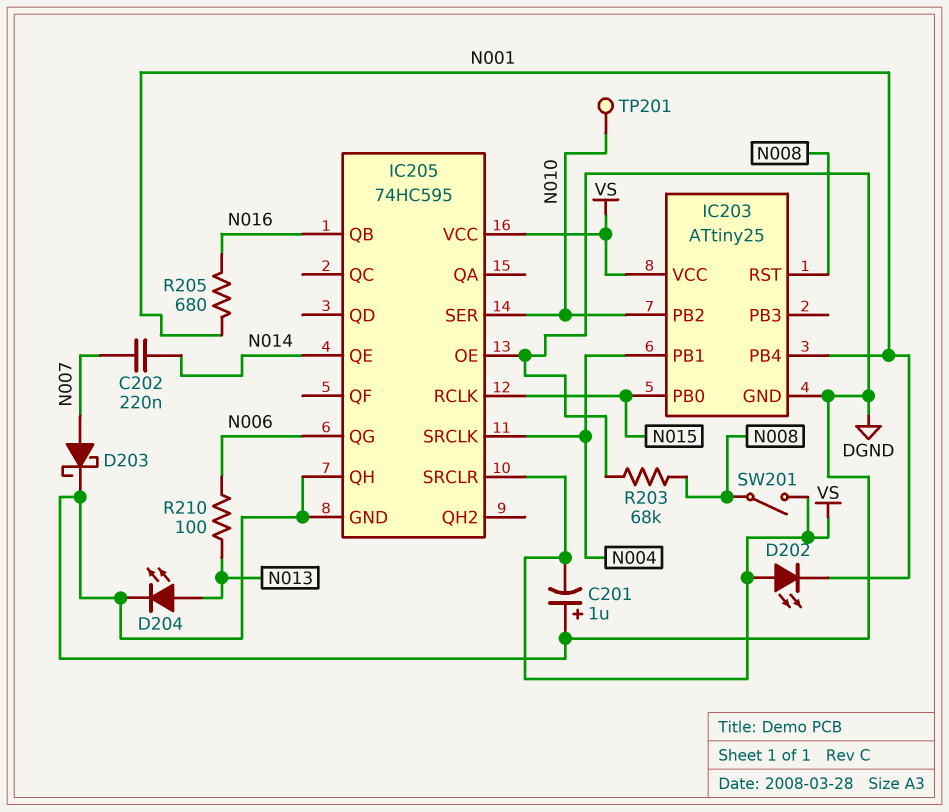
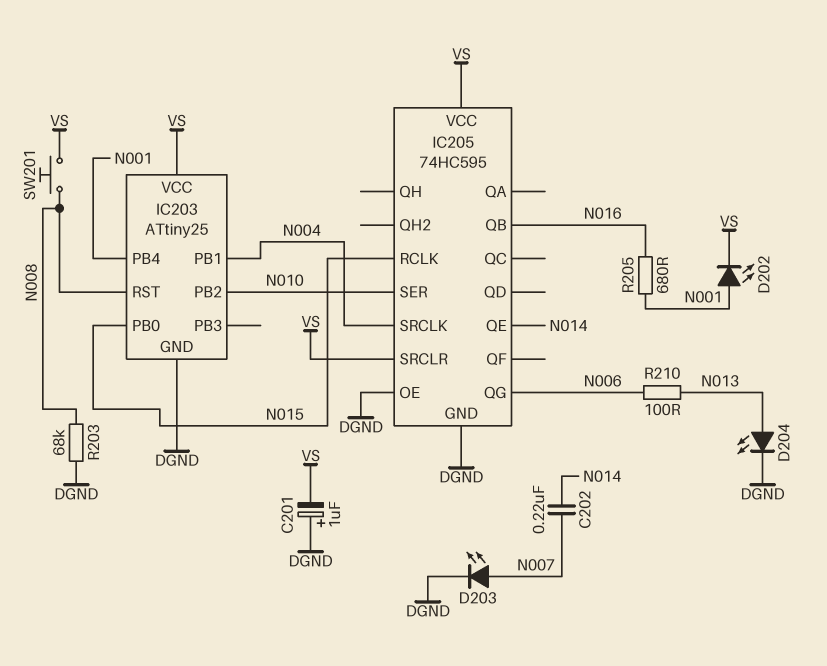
D202: LED (A VS, K N001) -> LED (A N001, K VS)
D203: schottky (A N007, K DGND) -> LED (A N007, K DGND)
IC205 pin QH: DGND -> none
SW201: switch (N008, VS) -> button (N008, VS)
TP201: test point (N010) -> none

